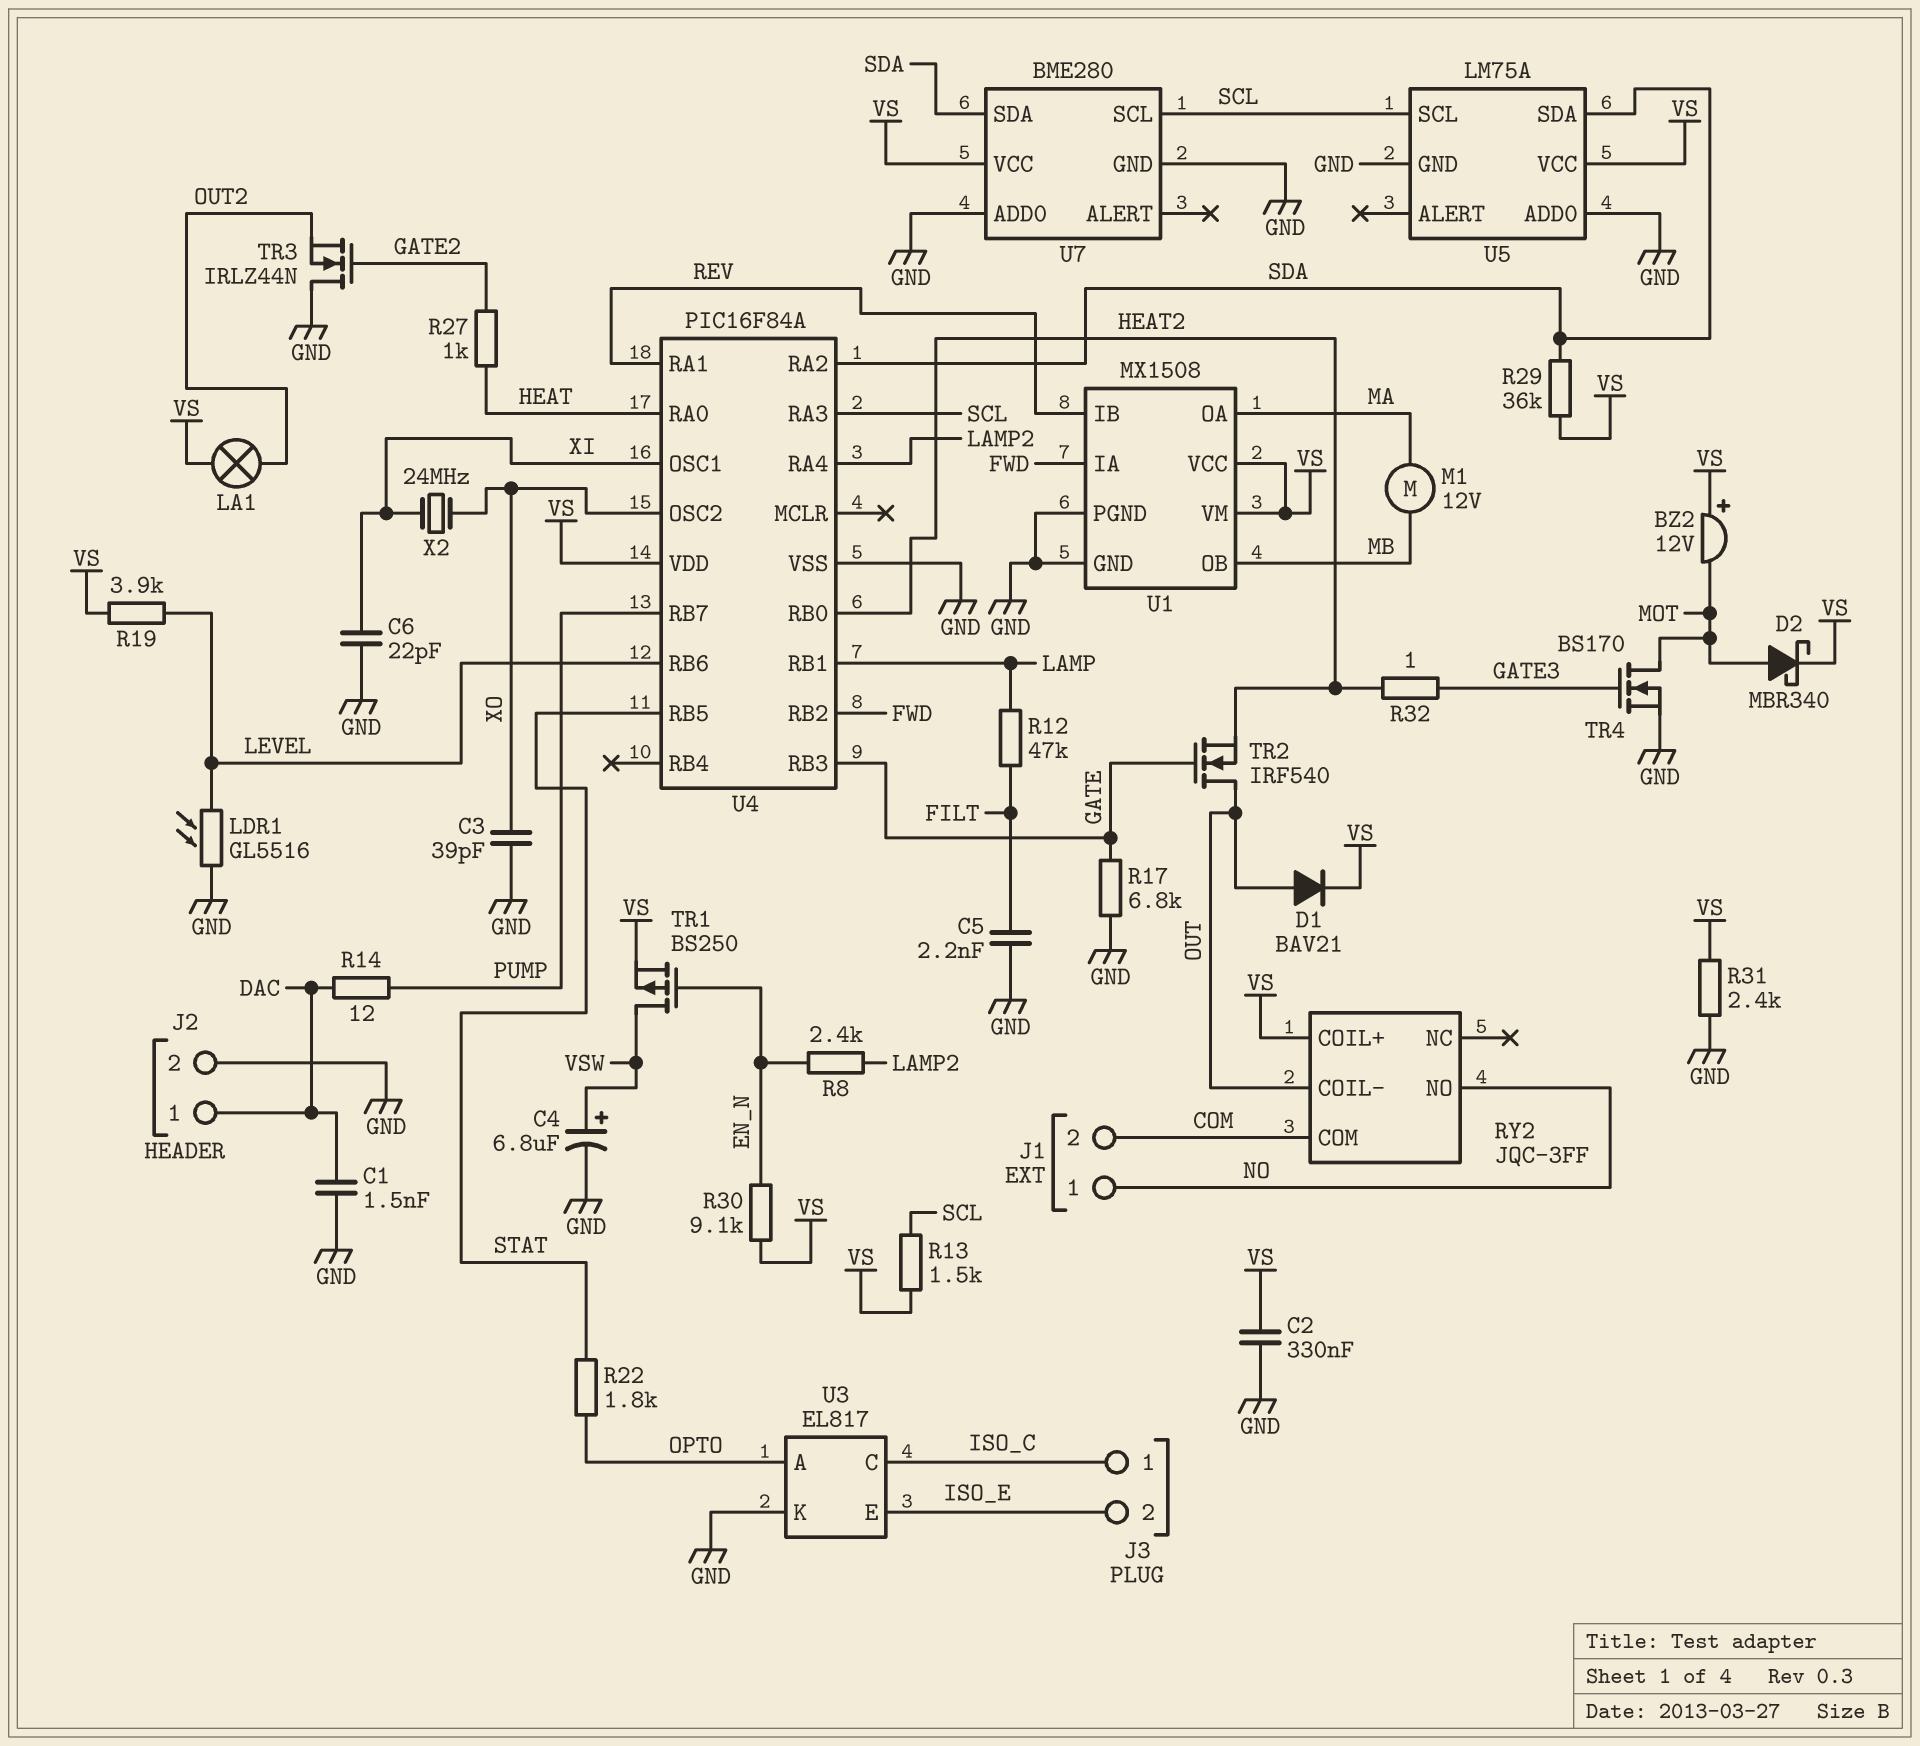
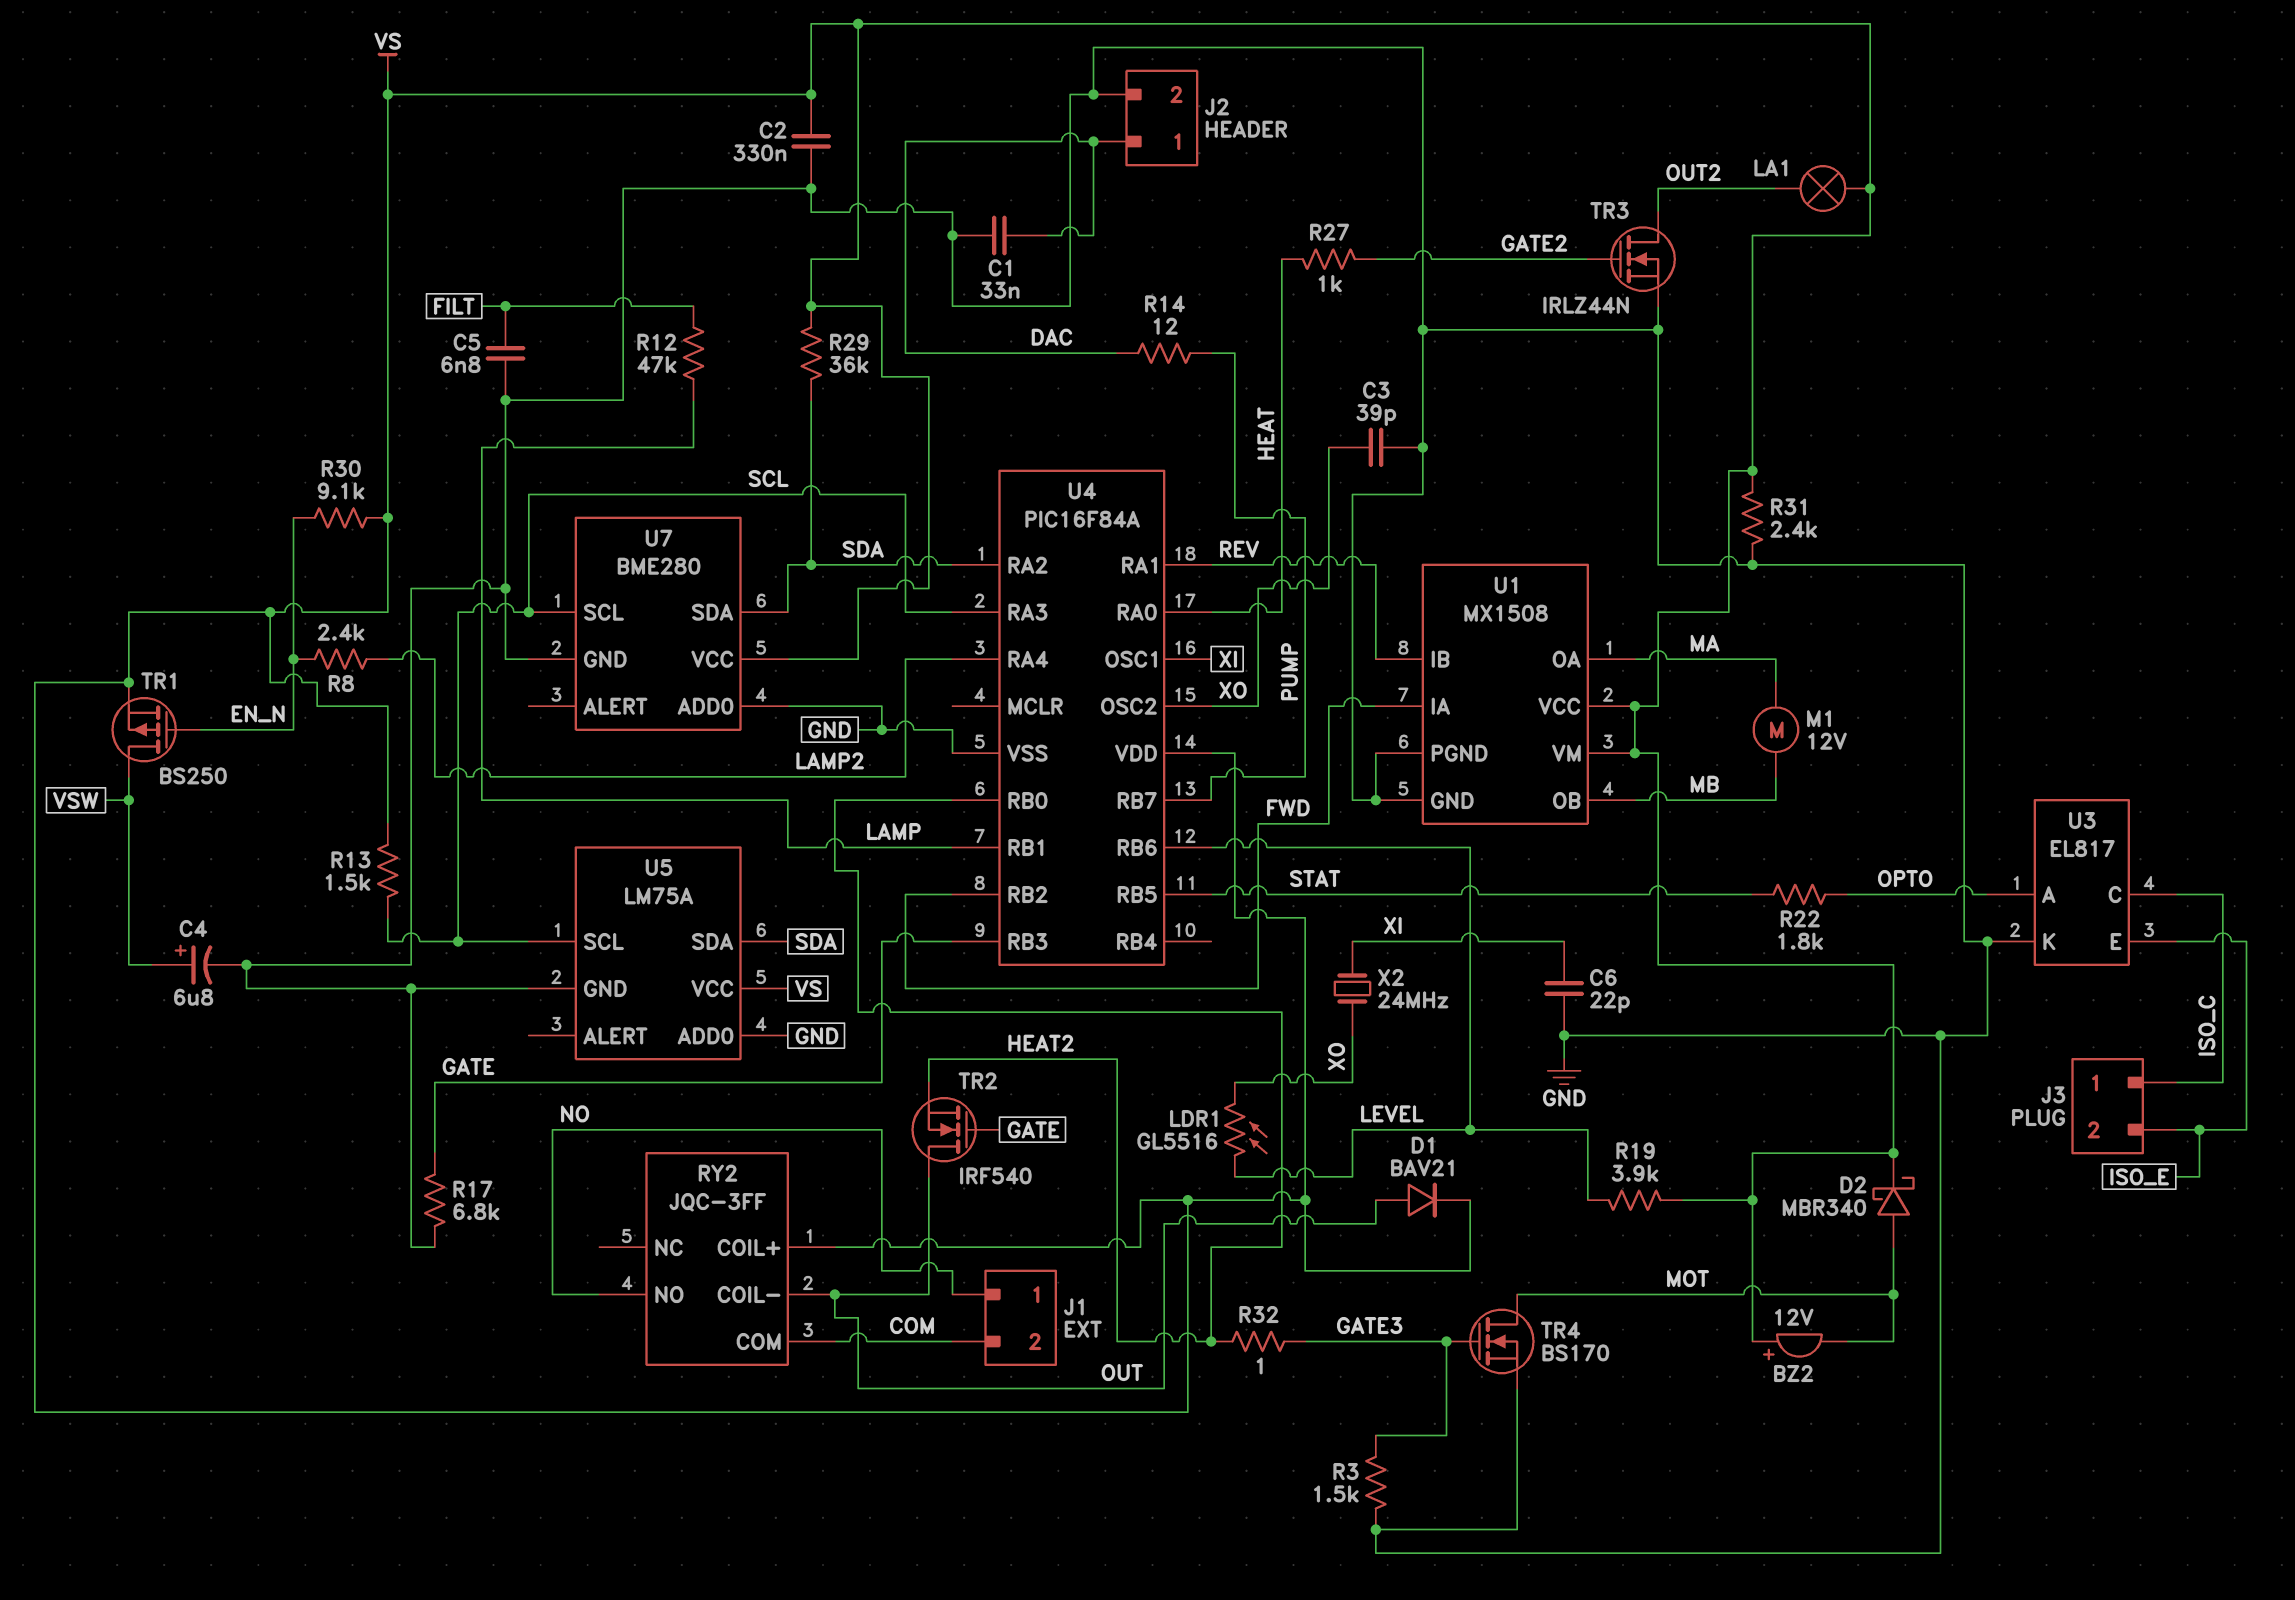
C1: 1.5nF (DAC, GND) -> 33nF (DAC, GND)
C5: 2.2nF (FILT, GND) -> 6.8nF (FILT, GND)
LDR1: GL5516 (GND, LEVEL) -> GL5516 (LEVEL, XO)
R3: none -> 1.5k (GATE3, GND)
TR3: NMOS IRLZ44N (G GATE2, D GND, S OUT2) -> NMOS IRLZ44N (G GATE2, D OUT2, S GND)

